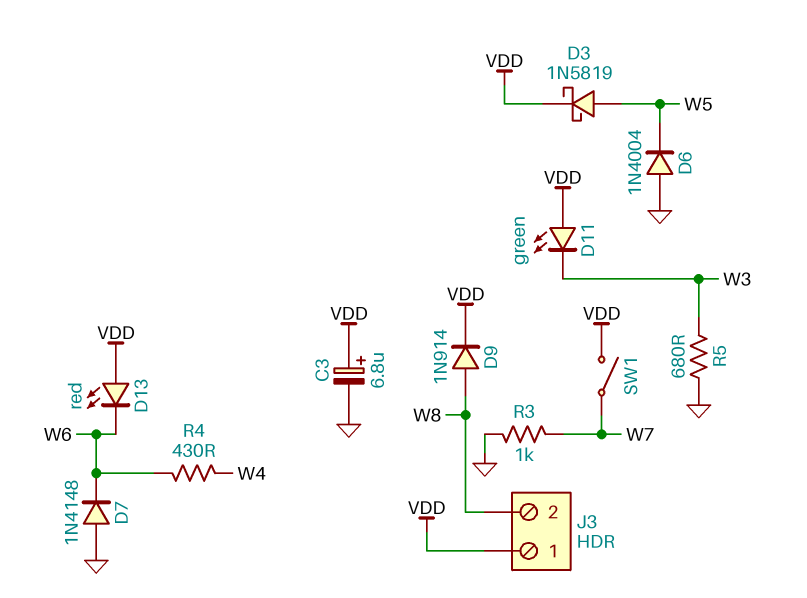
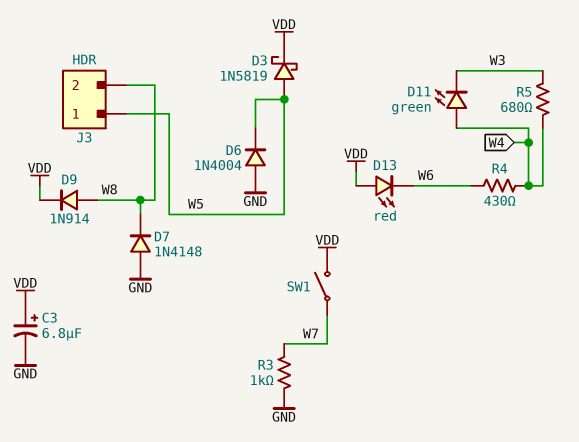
D7: diode 1N4148 (A GND, K W6) -> diode 1N4148 (A GND, K W8)
D11: LED green (A VDD, K W3) -> LED green (A W4, K W3)
J3 pin 1: VDD -> W5
R5: 680 (GND, W3) -> 680 (W3, W4)

